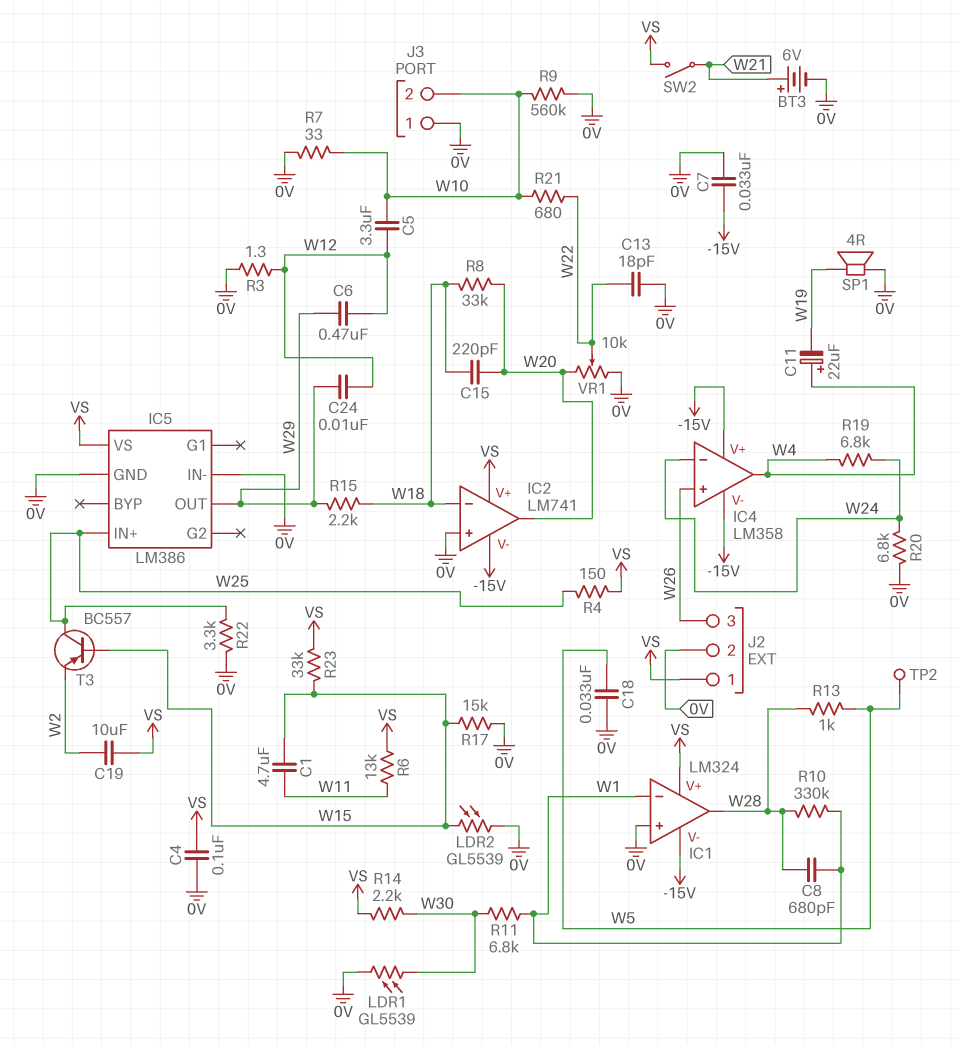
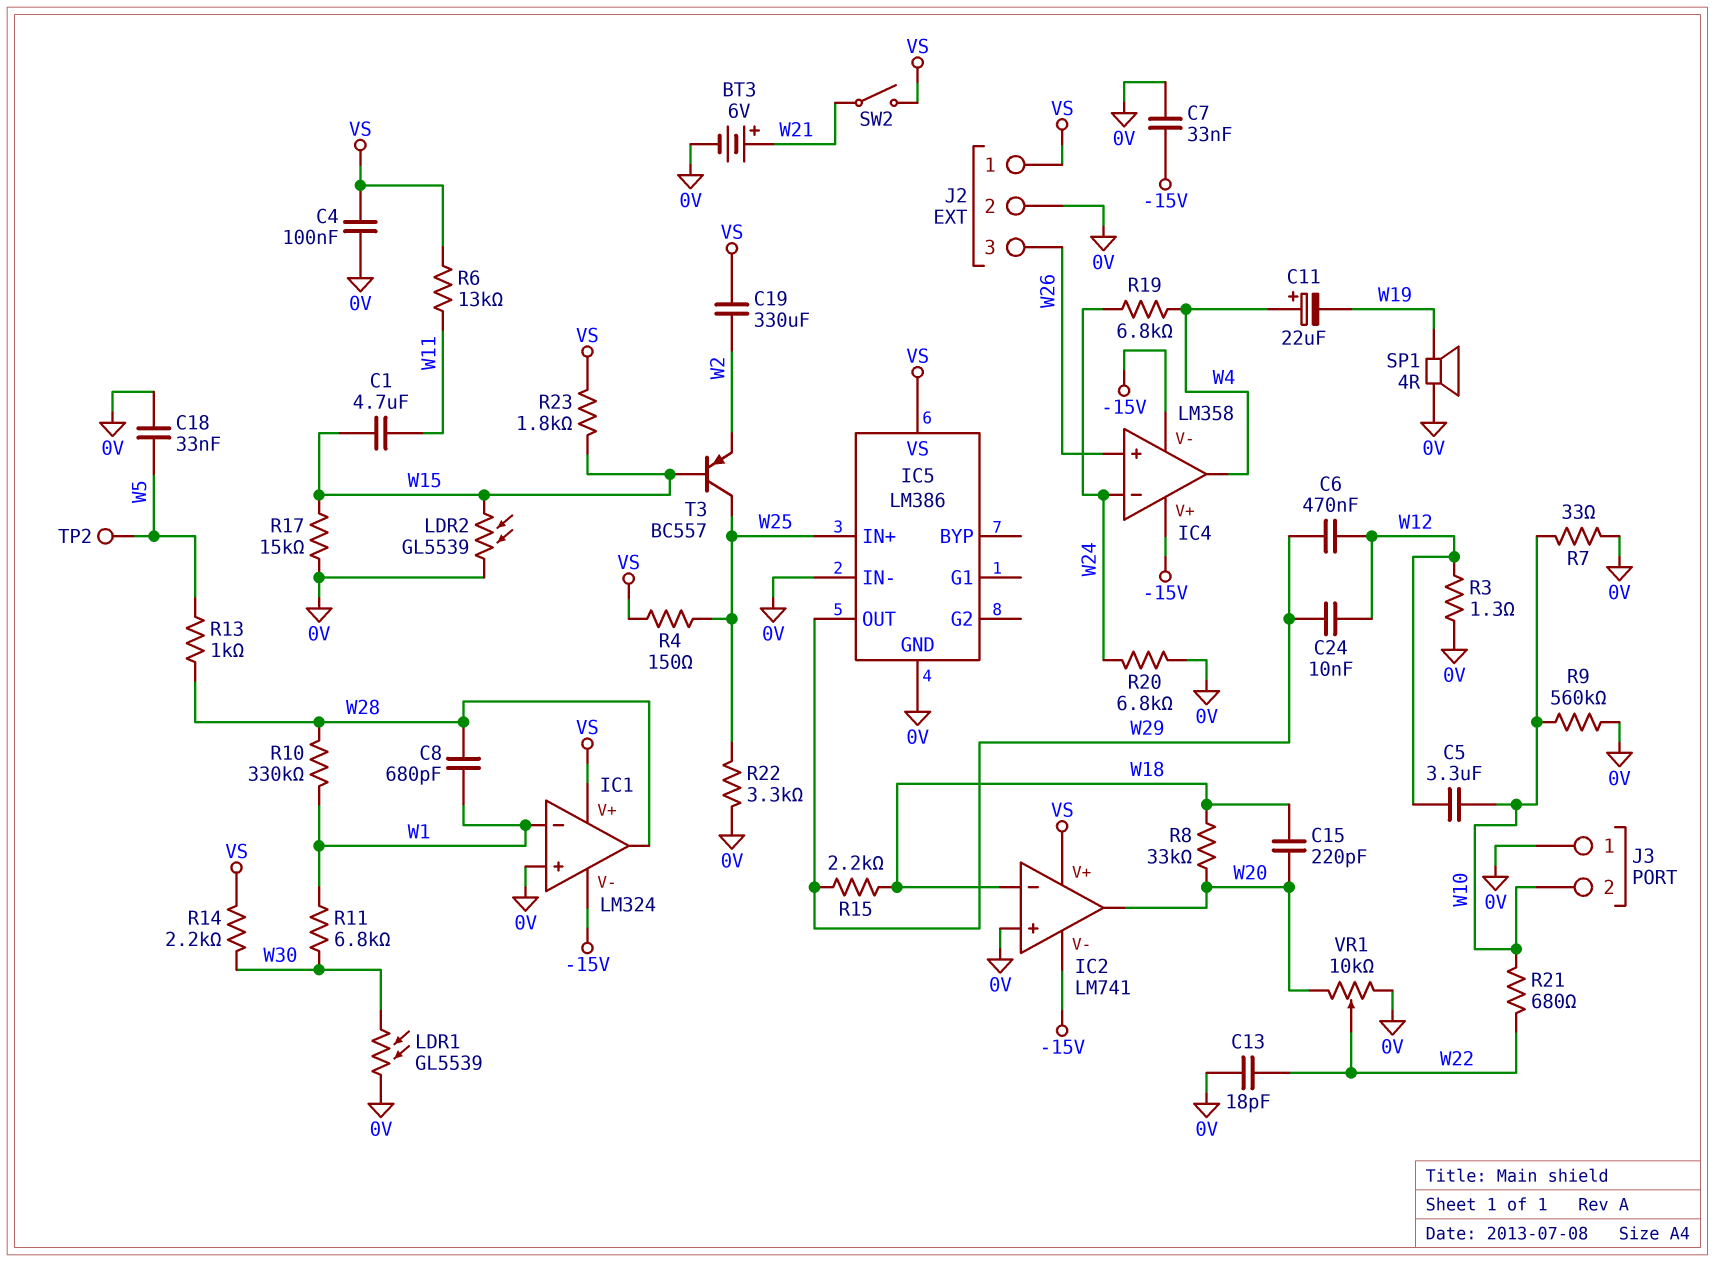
C19: 10uF (VS, W2) -> 330uF (VS, W2)
R23: 33k (VS, W15) -> 1.8k (VS, W15)

